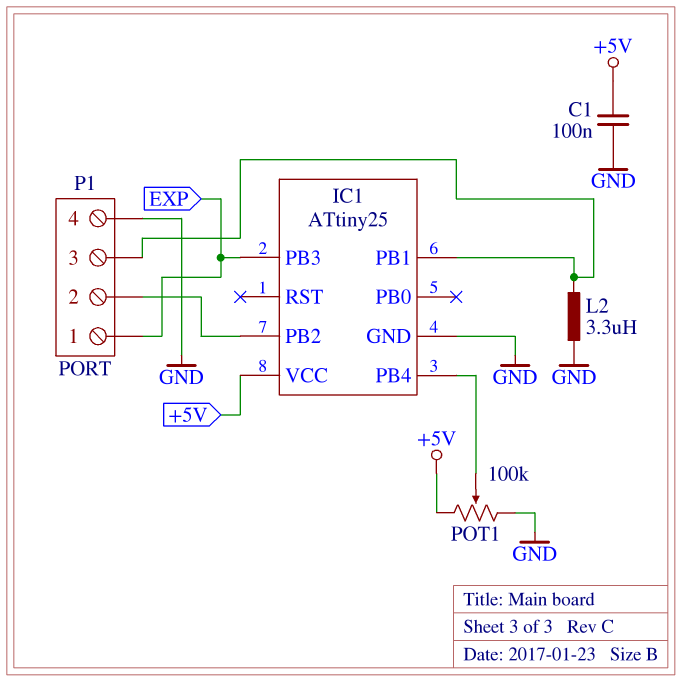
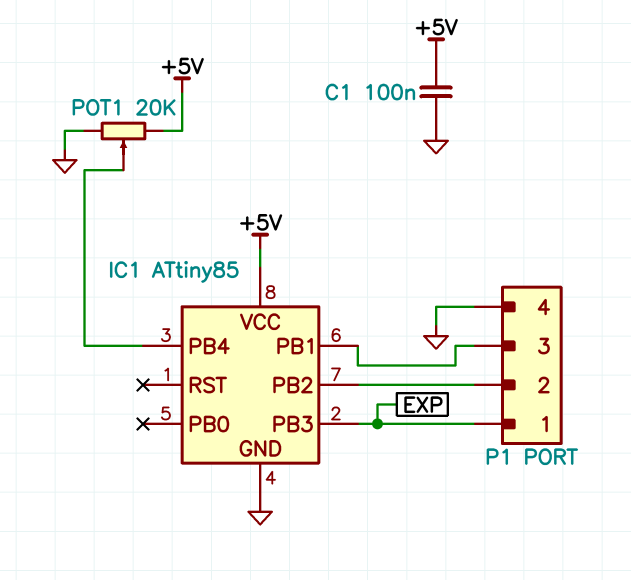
IC1: ATtiny25 -> ATtiny85
L2: 3.3uH (GND, IC1/PB1) -> none
POT1: 100k (+5V, GND, wiper IC1/PB4) -> 20k (+5V, GND, wiper IC1/PB4)

